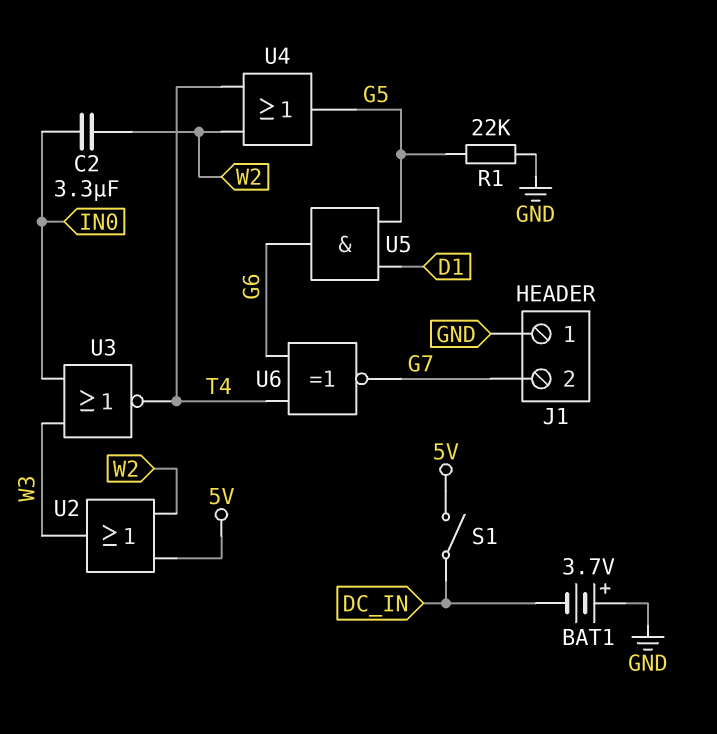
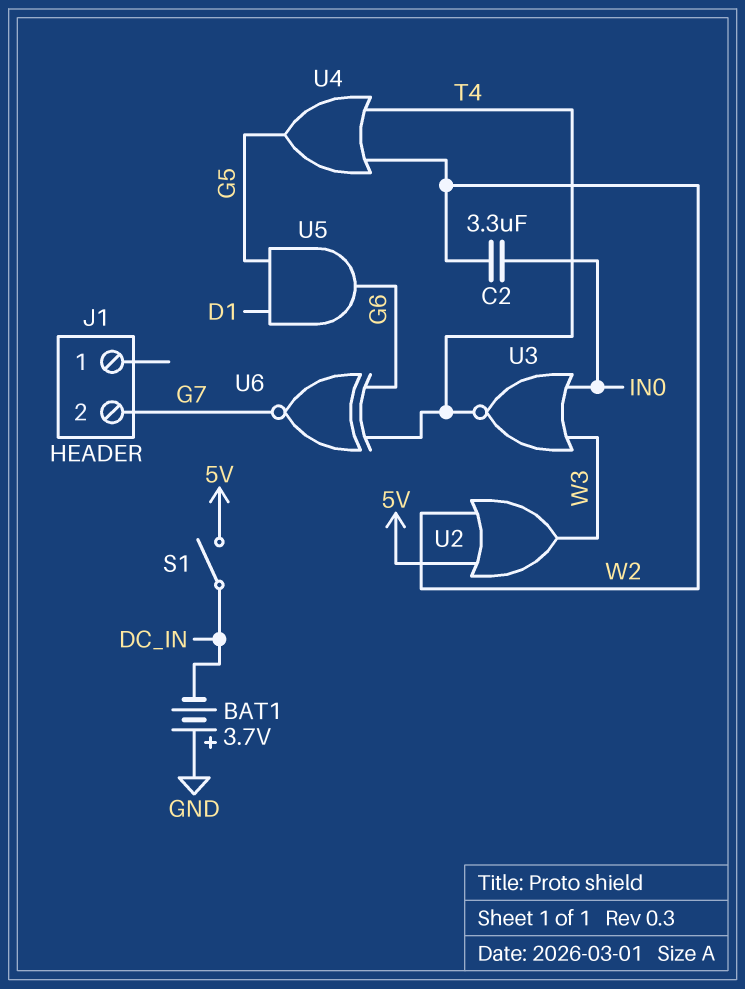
J1 pin 1: GND -> none
R1: 22k (G5, GND) -> none

